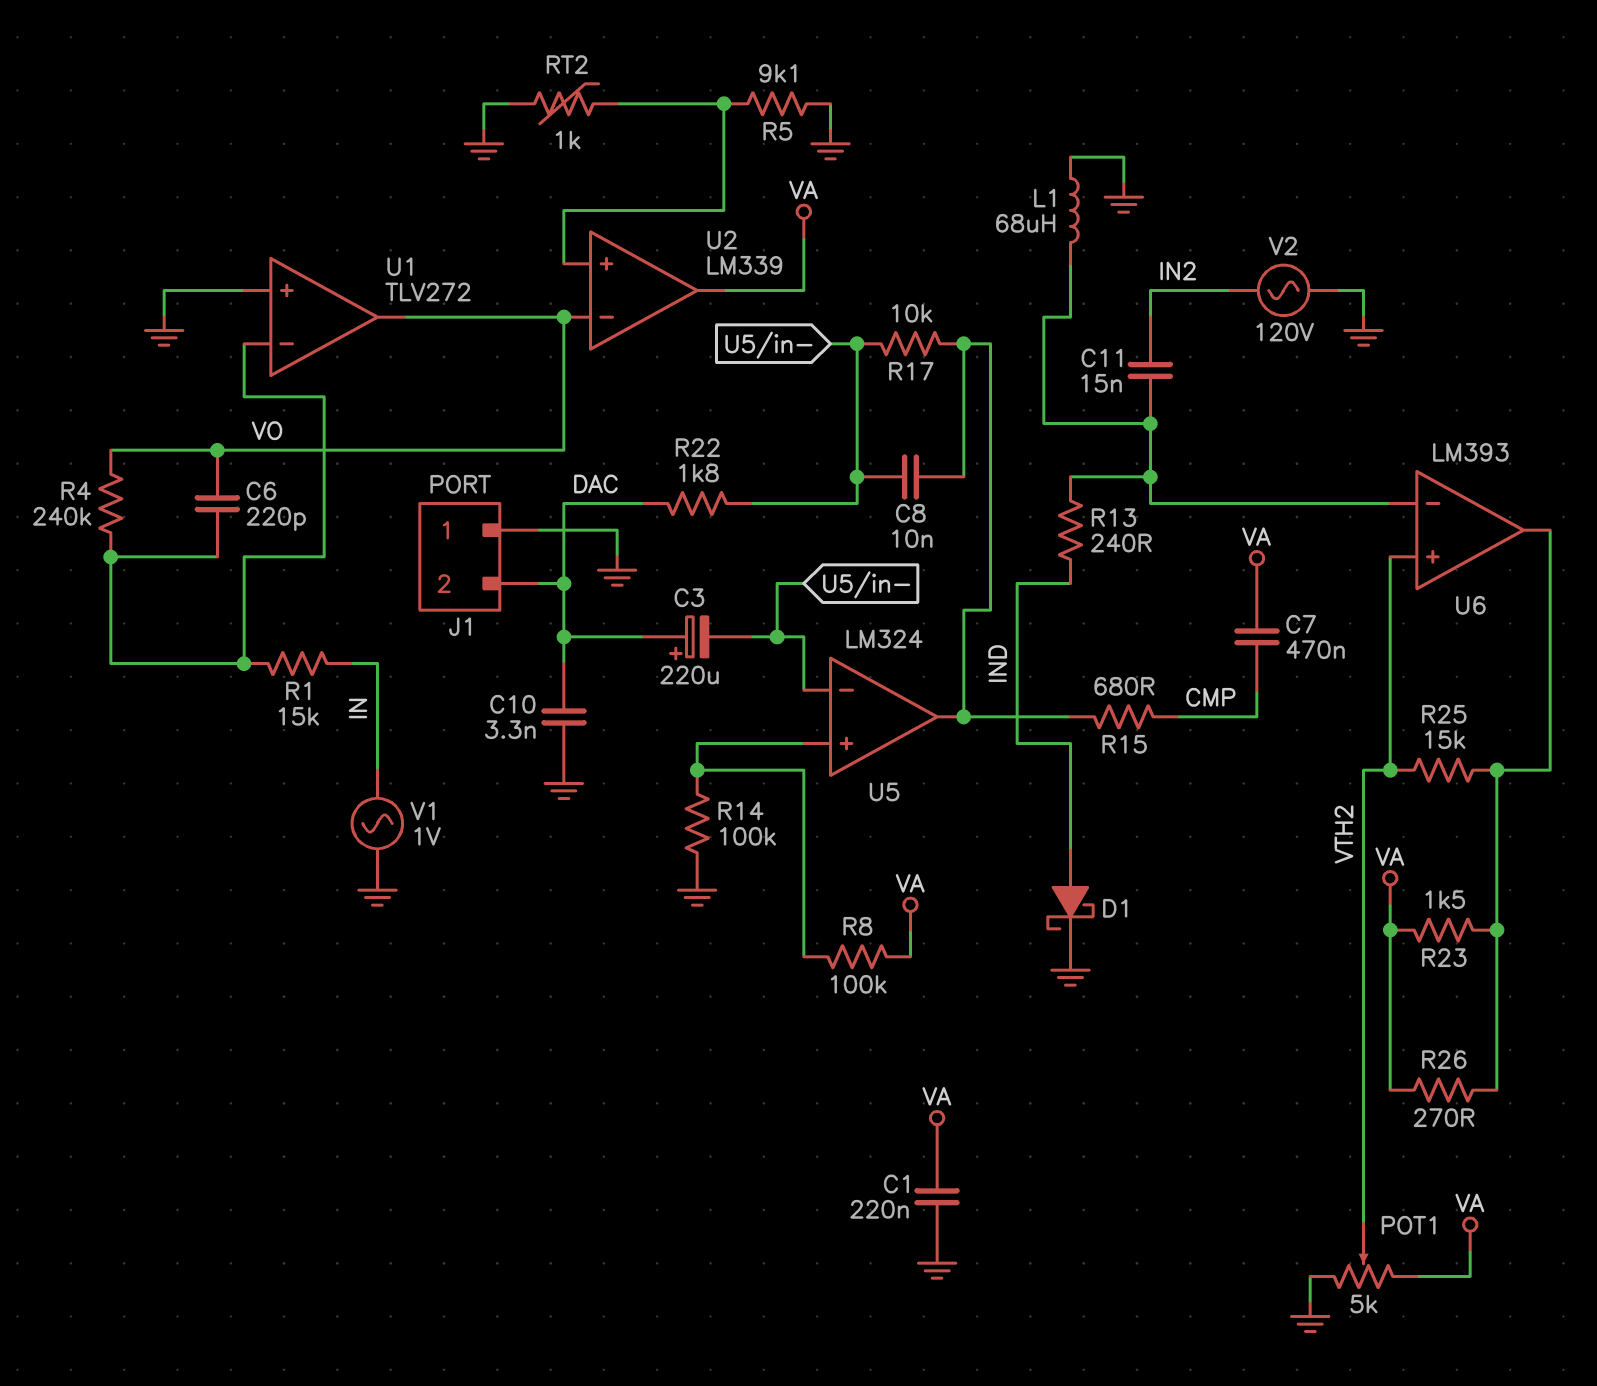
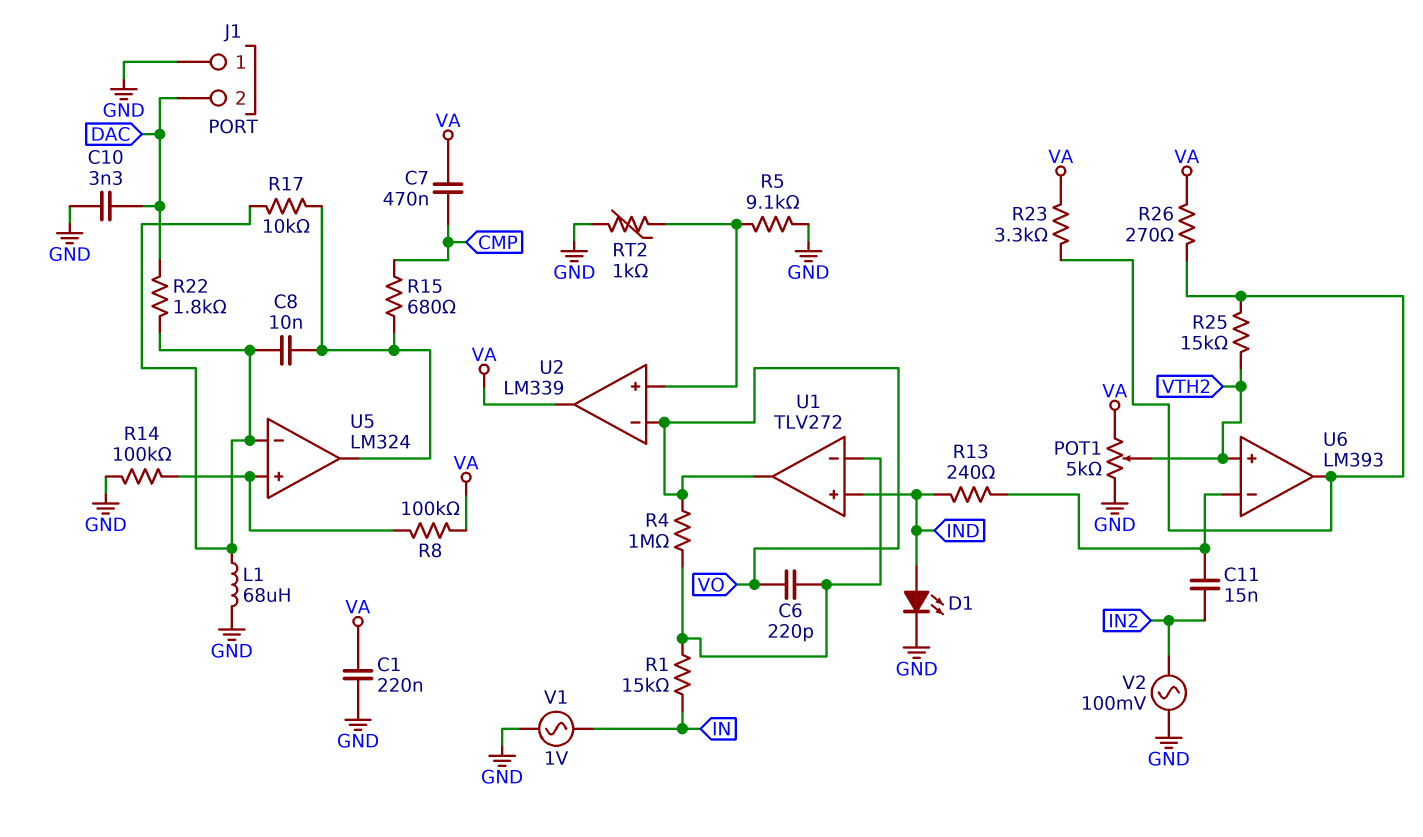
C3: 220uF (plus DAC, minus U5/in-) -> none
D1: schottky (A IND, K GND) -> LED (A IND, K GND)
L1: 68uH (GND, U6/in-) -> 68uH (GND, U5/in-)
R4: 240k (U1/in-, VO) -> 1M (U1/in-, VO)
R23: 1.5k (U6/out, VA) -> 3.3k (U6/out, VA)
U1 pin in+: GND -> IND
V2: AC 120V (GND, IN2) -> AC 100mV (GND, IN2)

